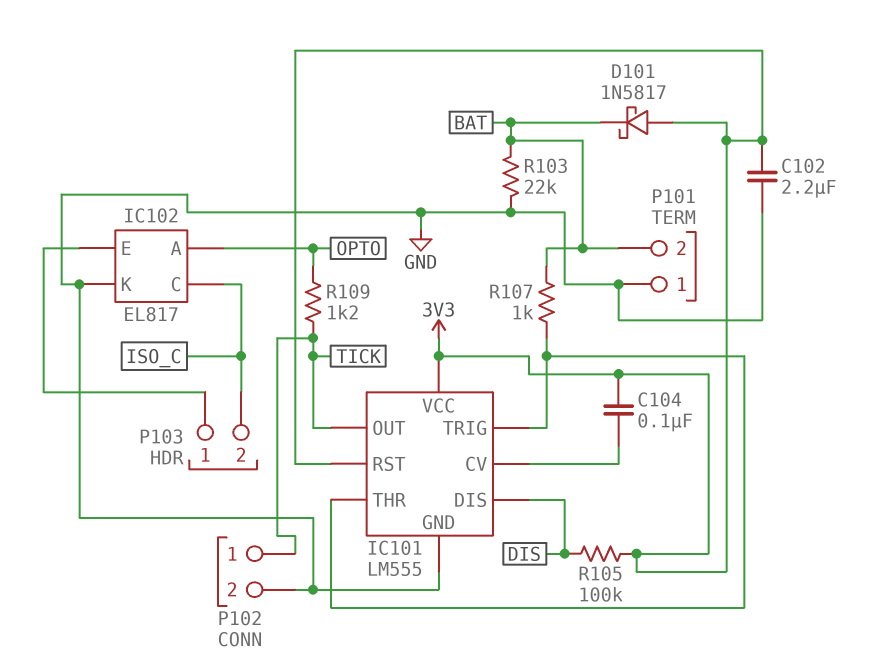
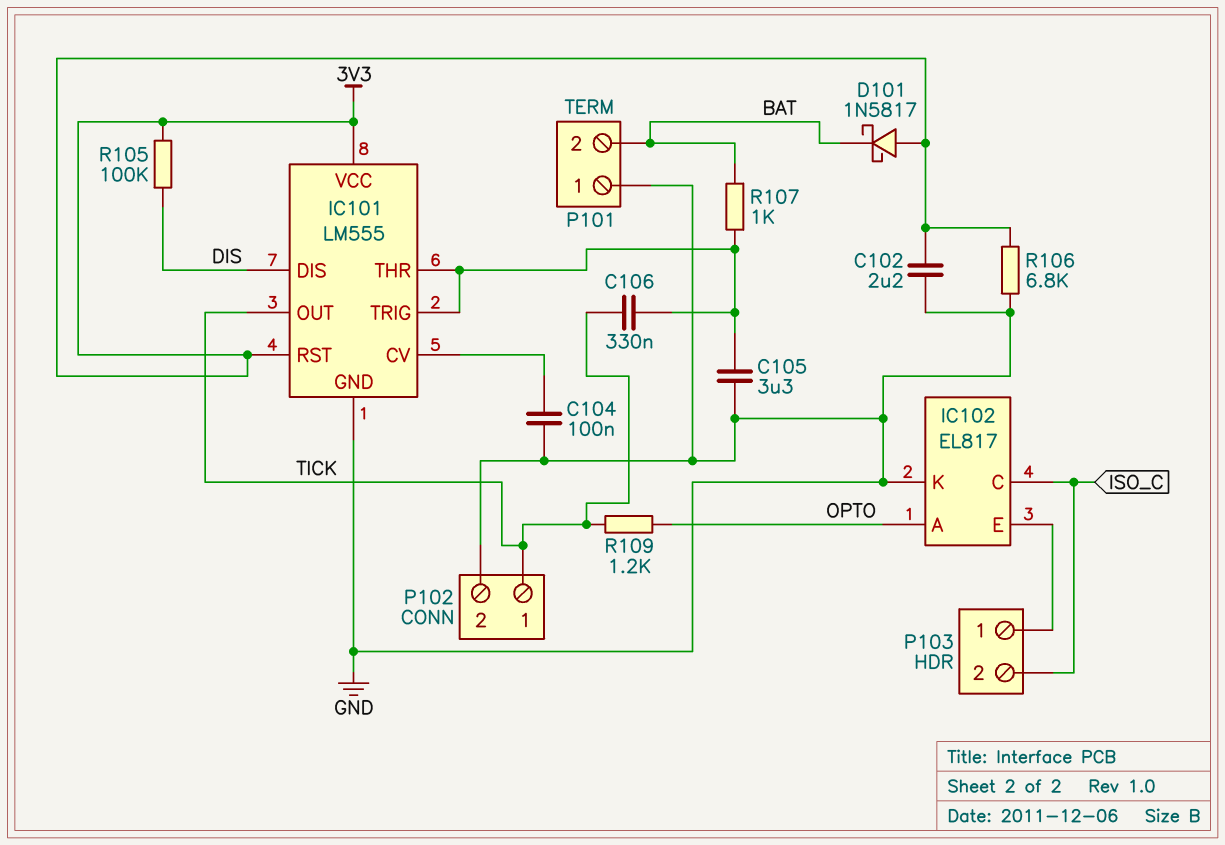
C104: 100nF (3V3, IC101/CV) -> 100nF (GND, IC101/CV)
C105: none -> 3.3uF (GND, IC101/THR)
C106: none -> 330nF (IC101/THR, TICK)
R103: 22k (BAT, GND) -> none
R106: none -> 6.8k (3V3, GND)

